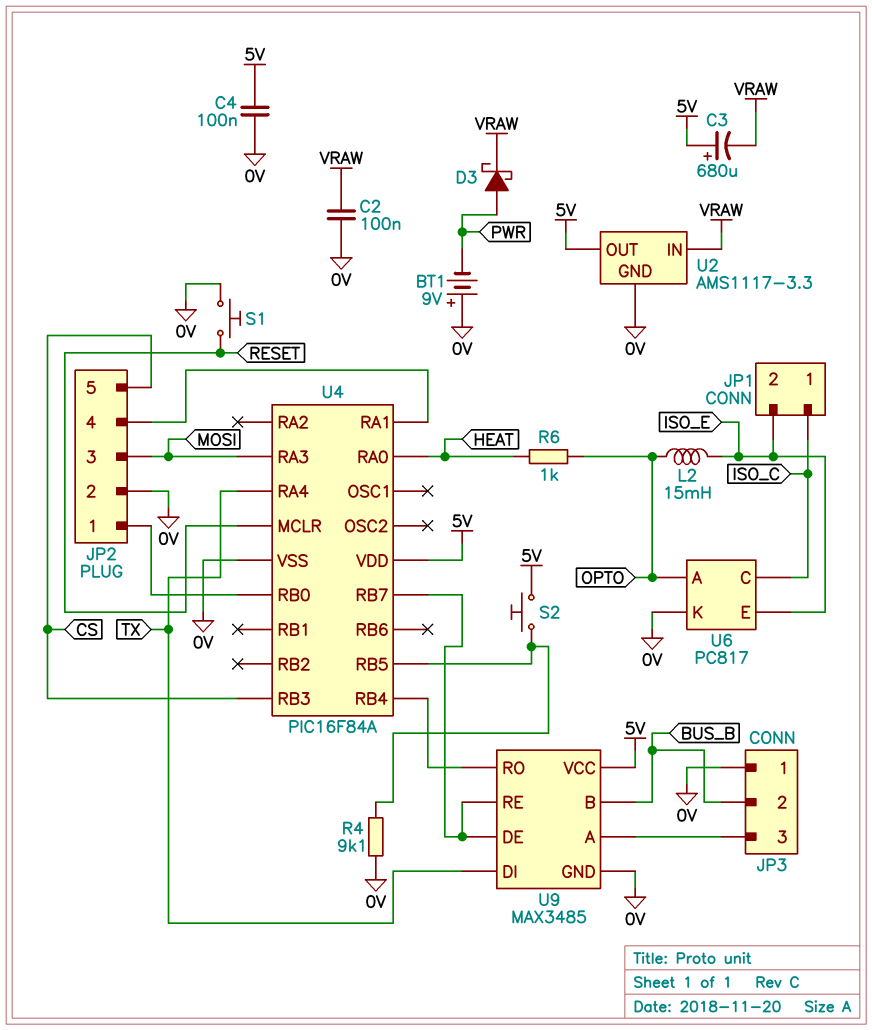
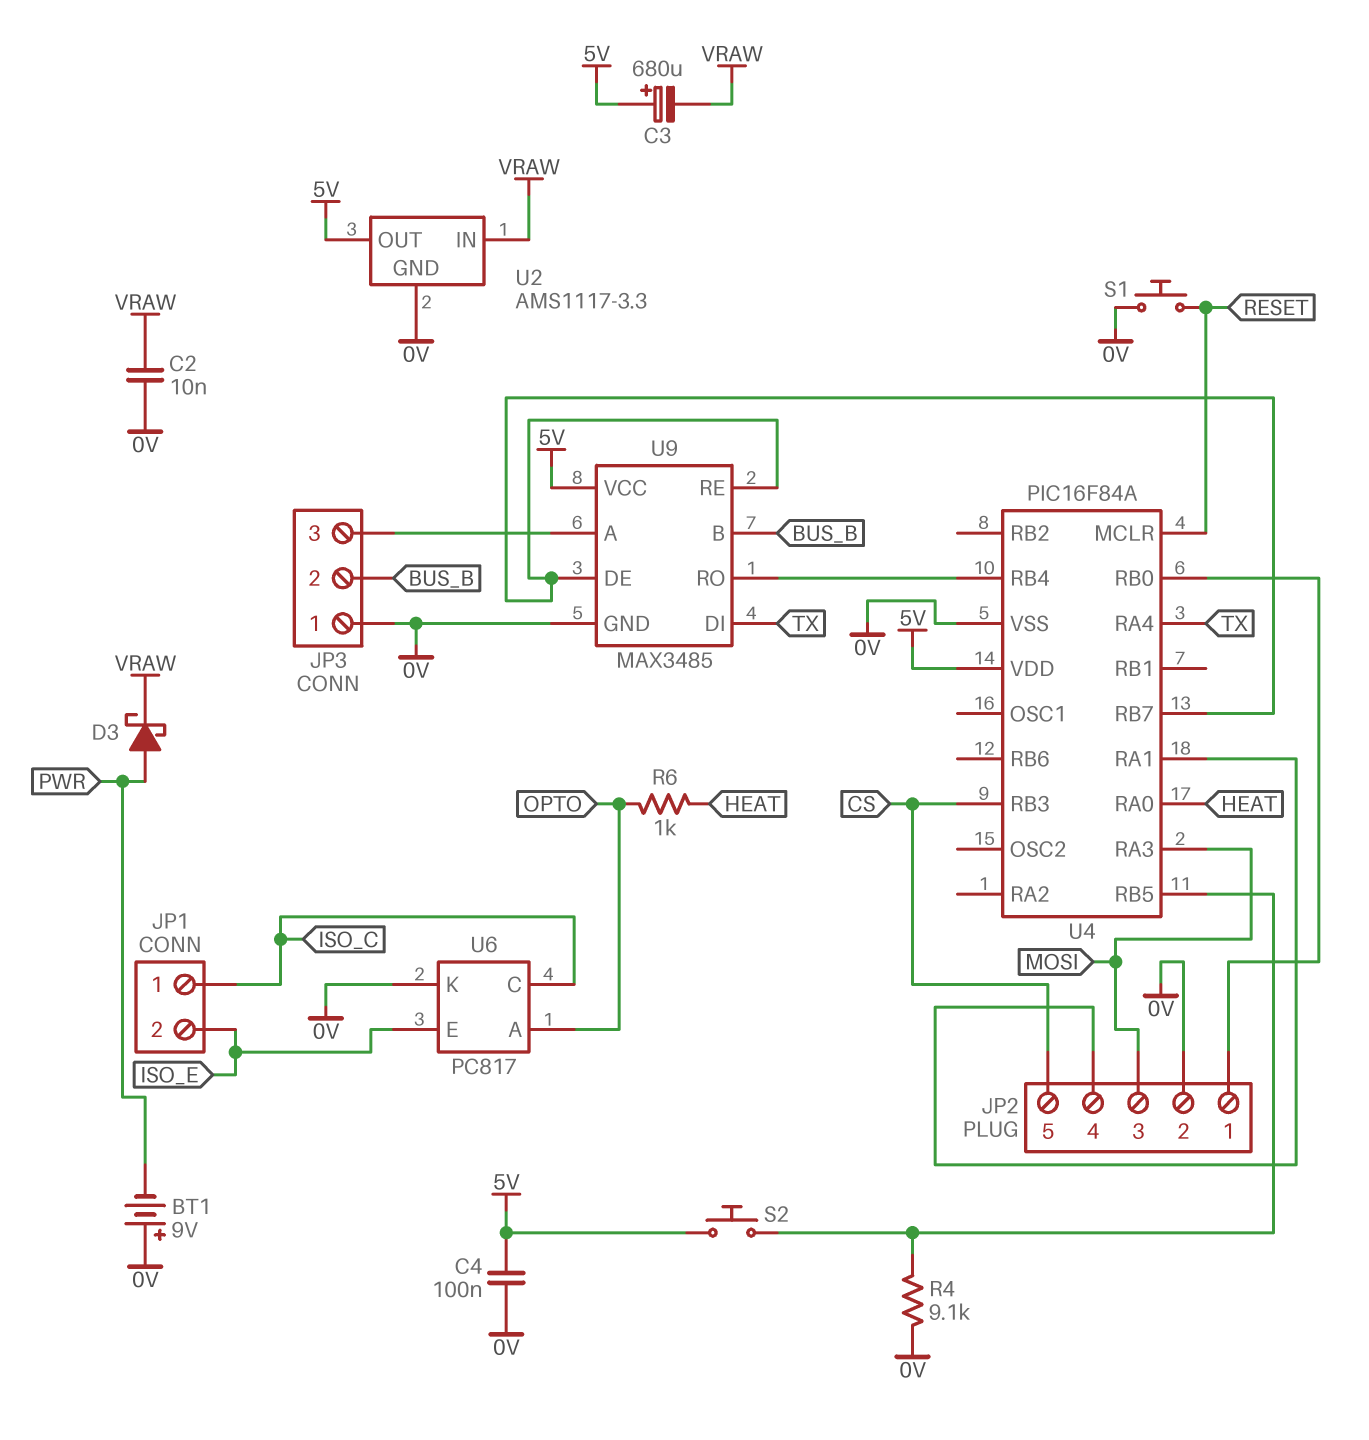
C2: 100nF (0V, VRAW) -> 10nF (0V, VRAW)
L2: 15mH (ISO_E, OPTO) -> none

